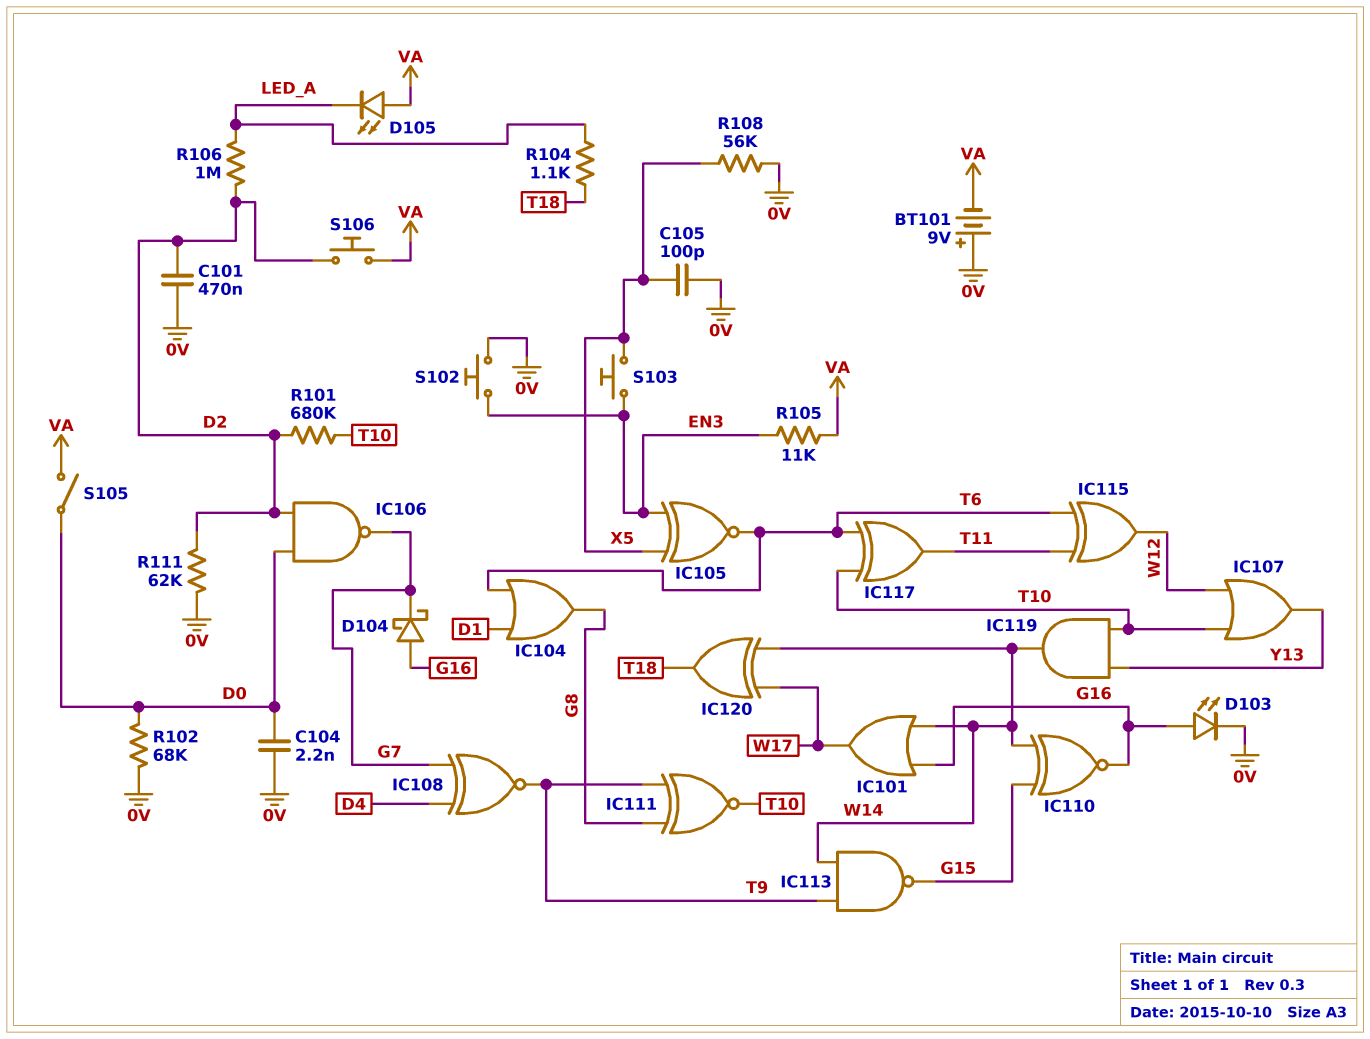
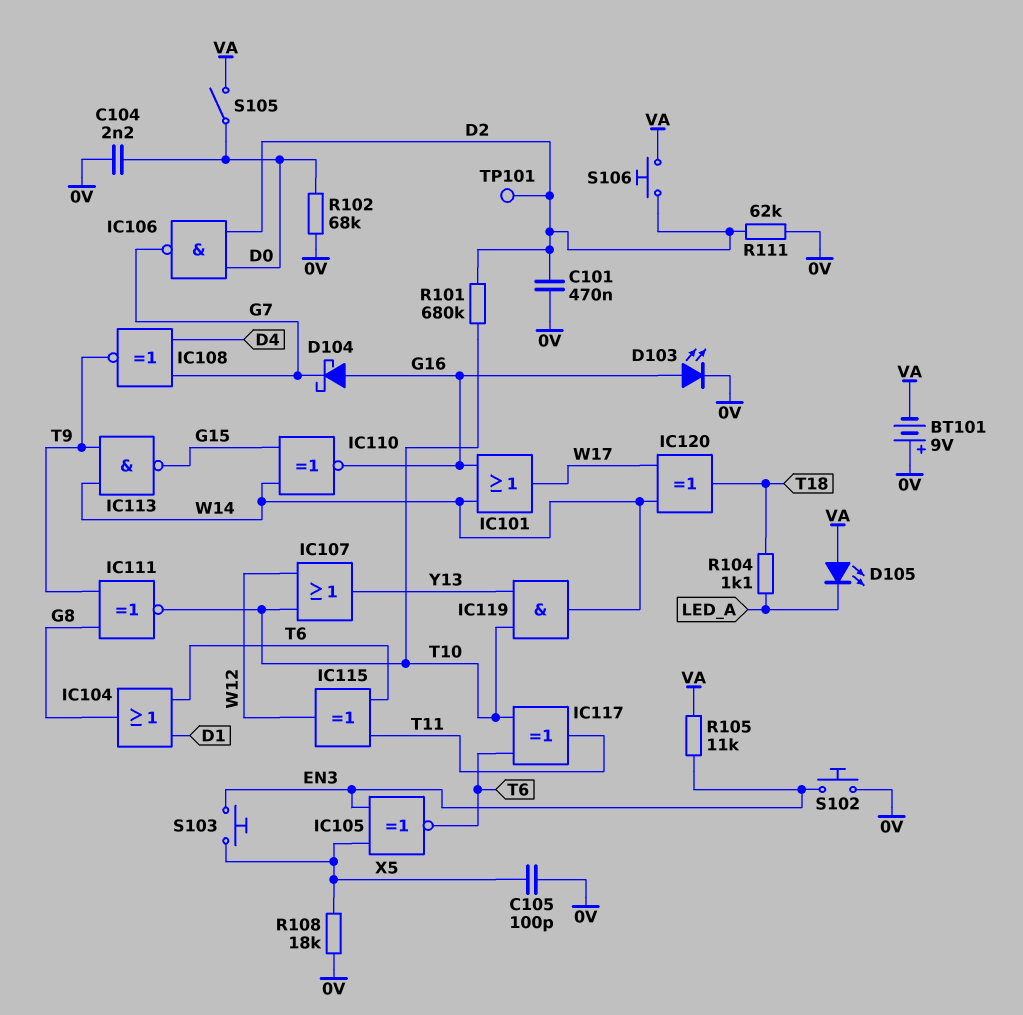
R106: 1M (D2, LED_A) -> none
R108: 56k (0V, X5) -> 18k (0V, X5)
TP101: none -> test point (D2)

